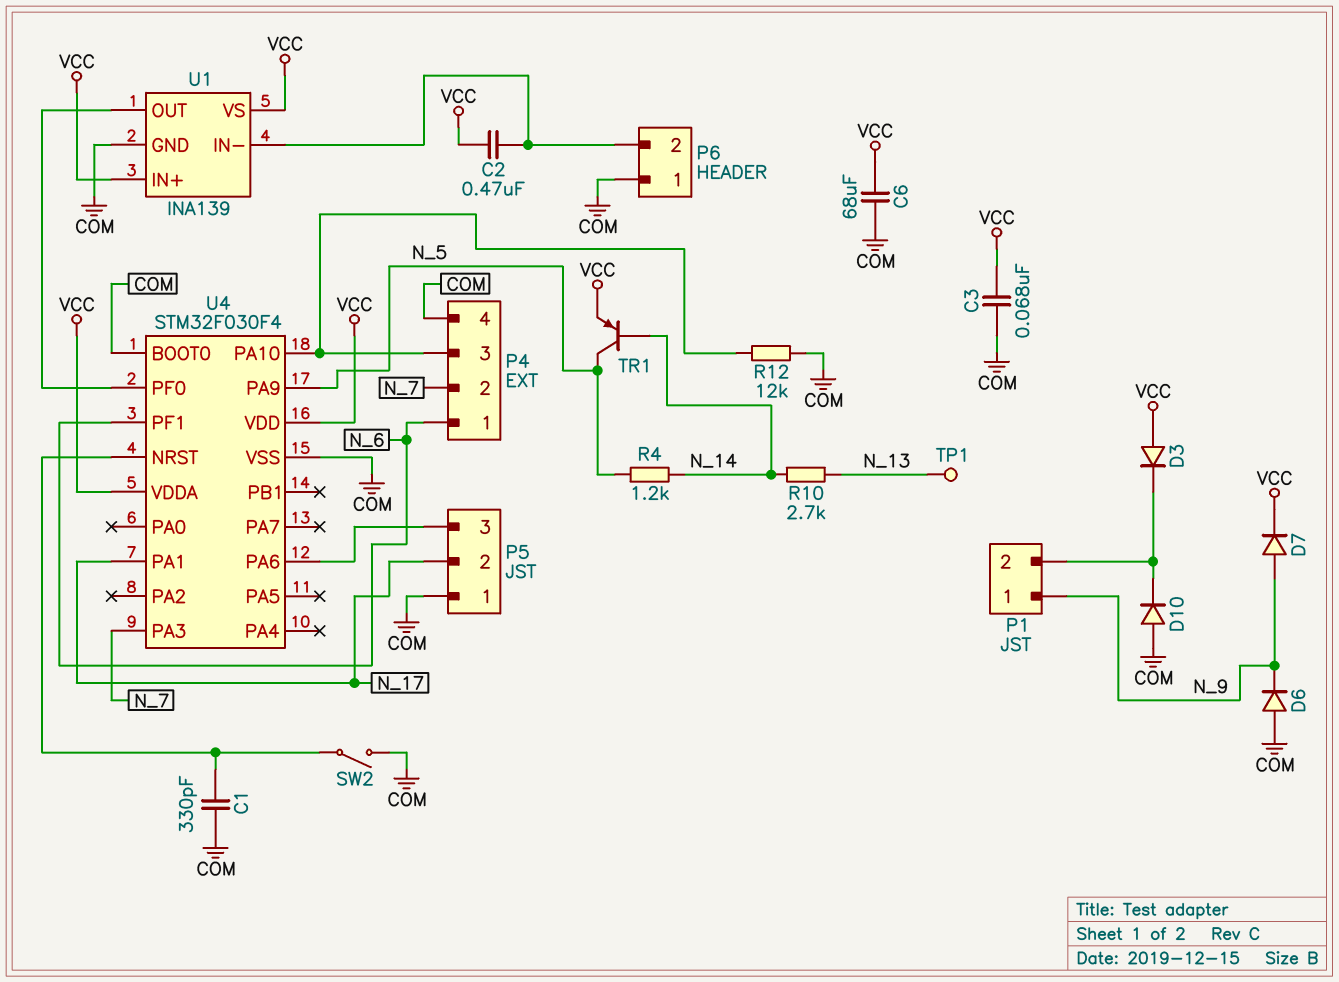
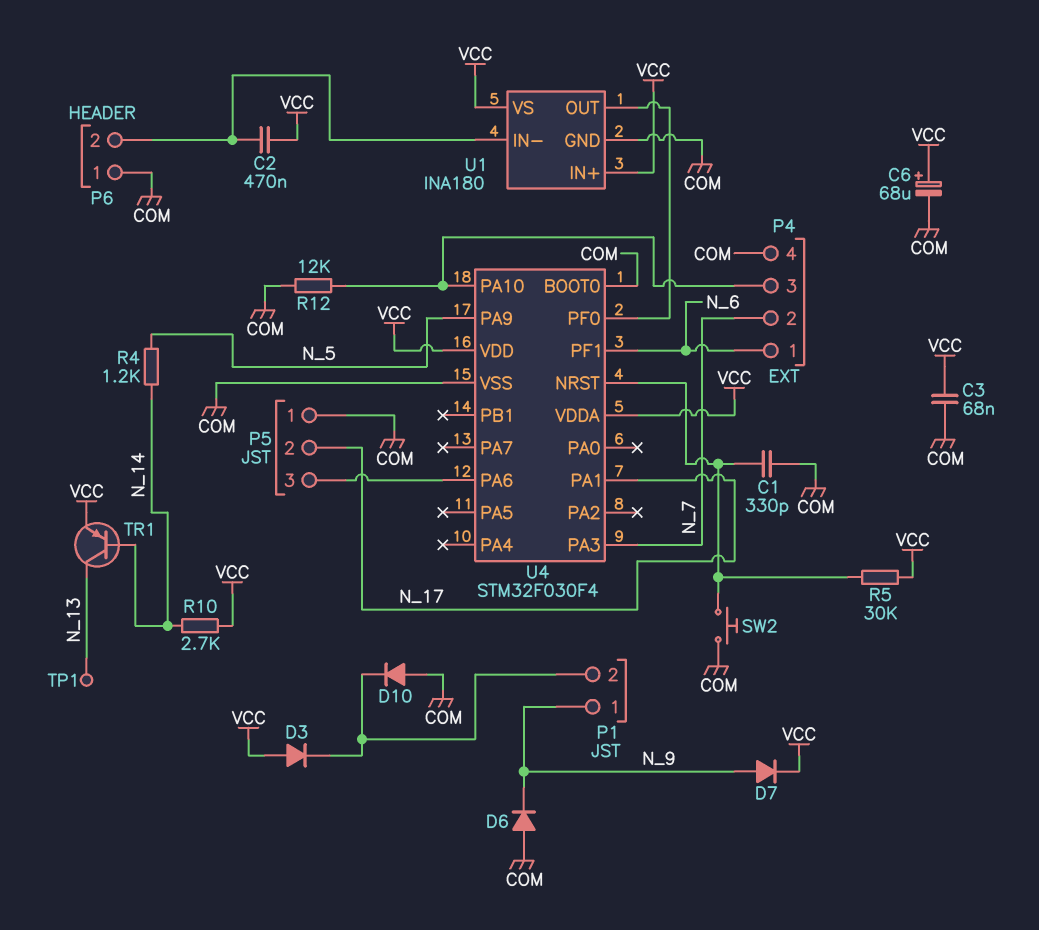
C6: 68uF (COM, VCC) -> 68uF (plus VCC, minus COM)
R5: none -> 30k (U4/NRST, VCC)
R10: 2.7k (N_13, N_14) -> 2.7k (N_14, VCC)
SW2: switch (COM, U4/NRST) -> button (COM, U4/NRST)
TR1: PNP (B N_14, C N_5, E VCC) -> PNP (B N_14, C N_13, E VCC)
U1: INA139 -> INA180

